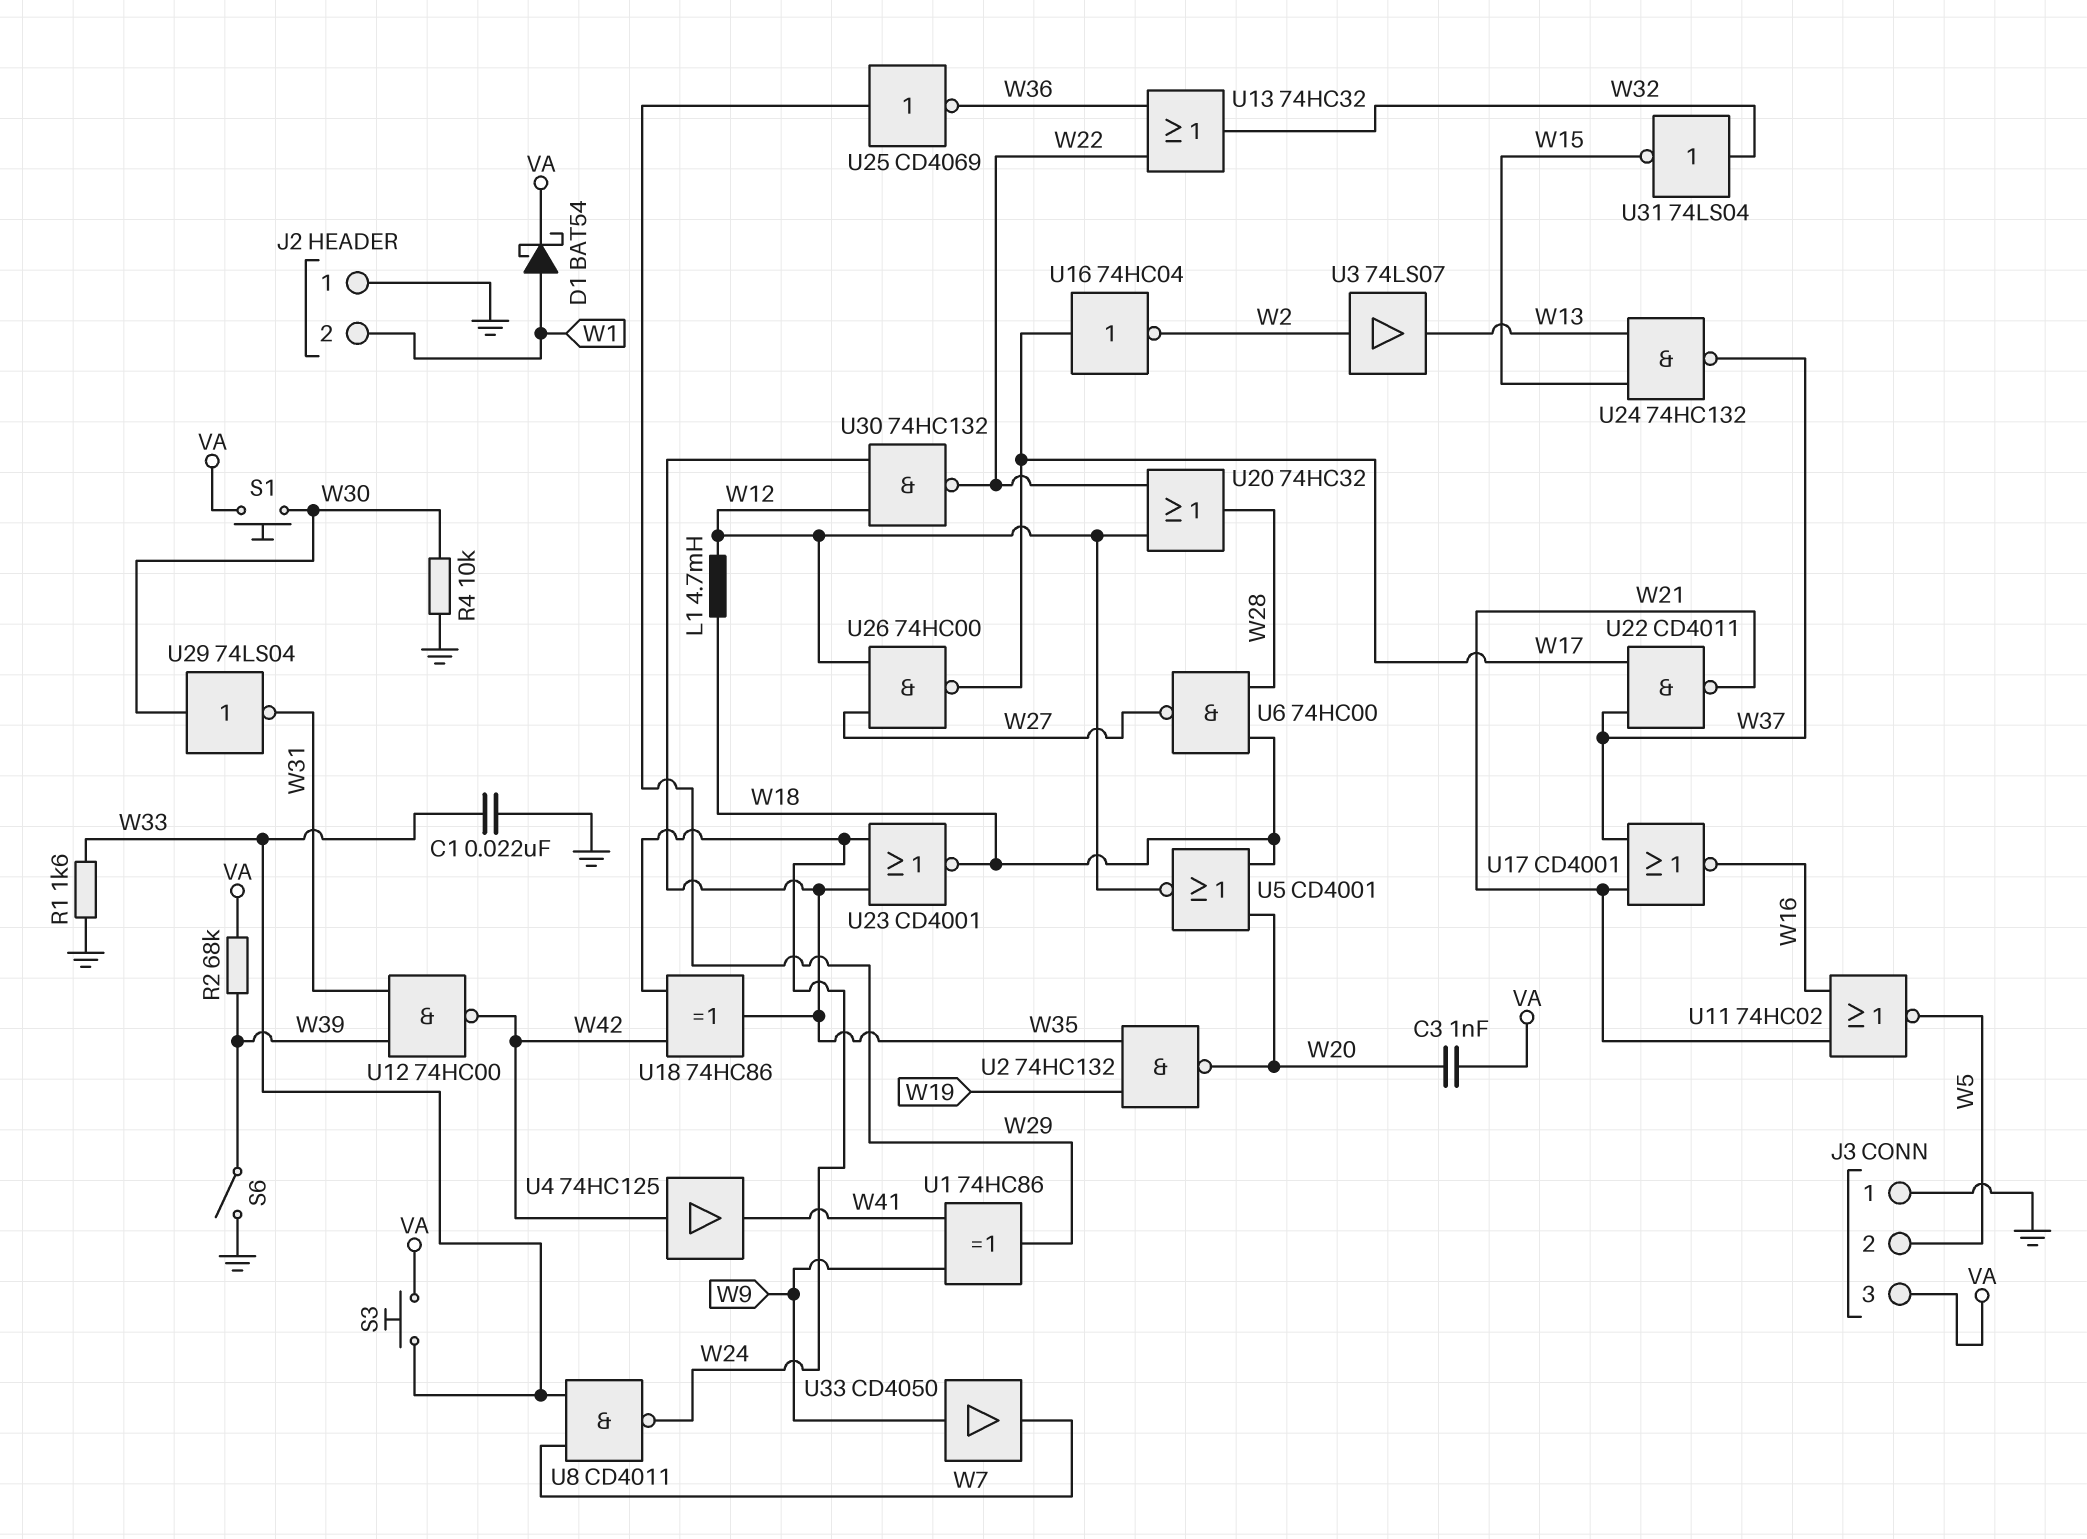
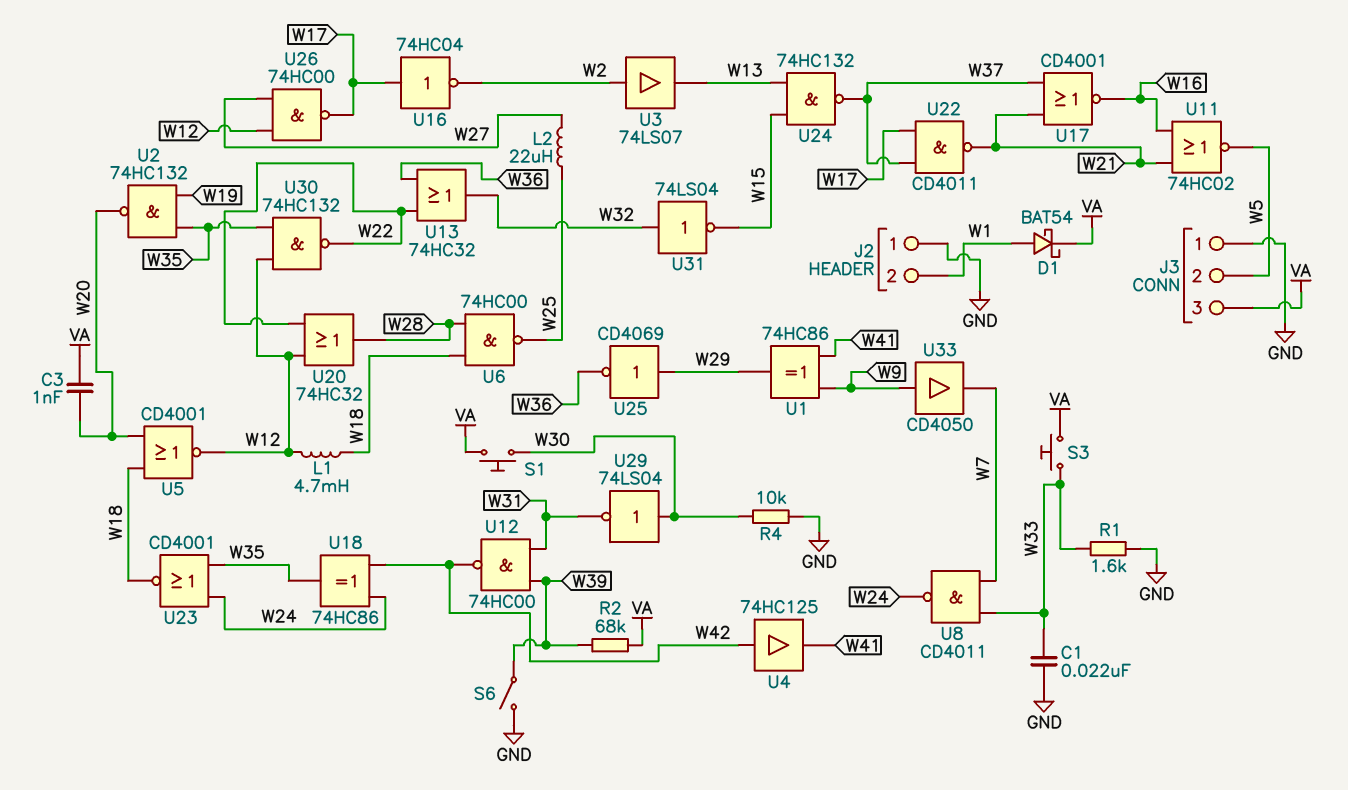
L2: none -> 22uH (W25, W27)
U6: NAND 74HC00 (in W18, in W28, out W27) -> NAND 74HC00 (in W18, in W28, out W25)

